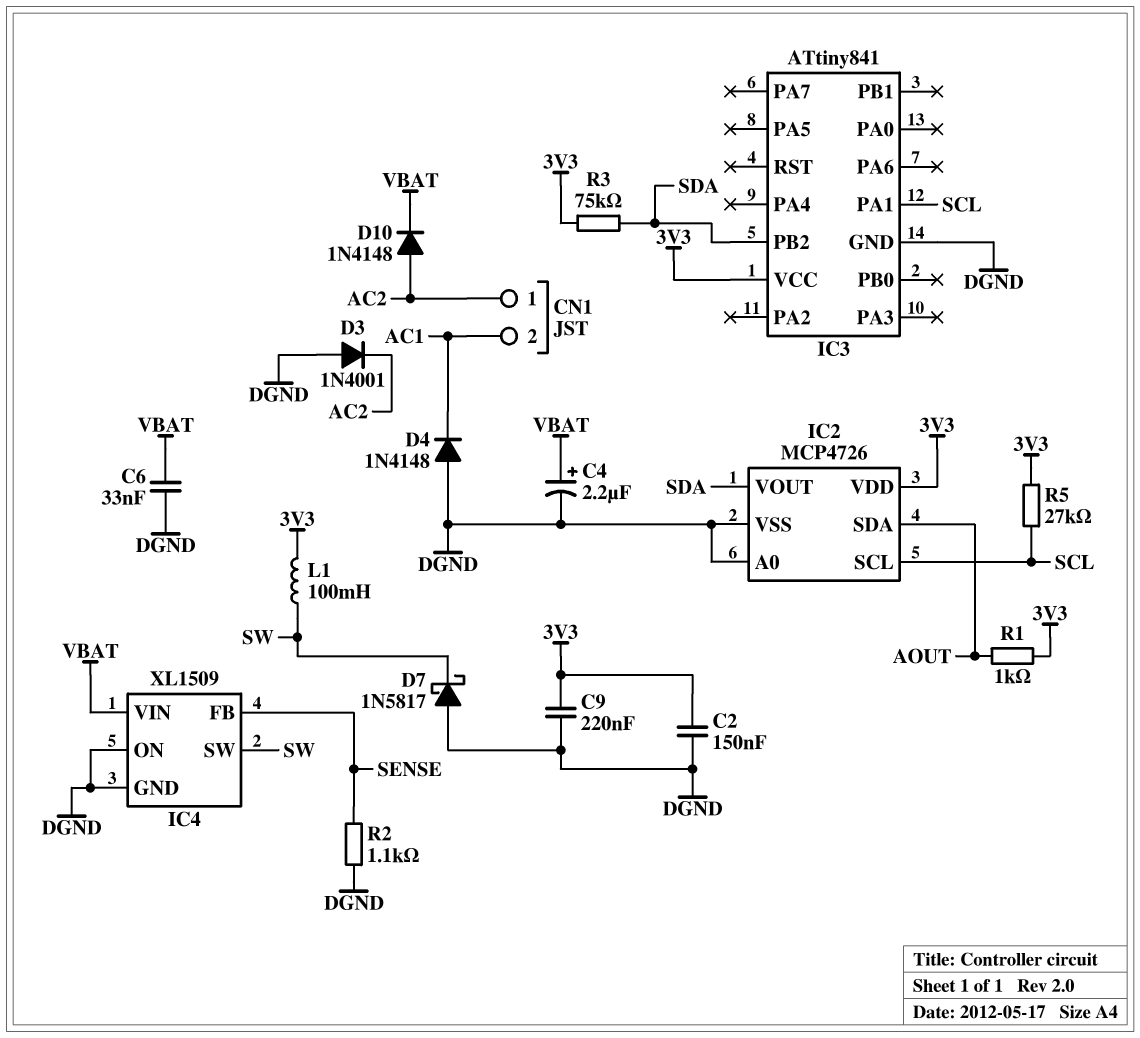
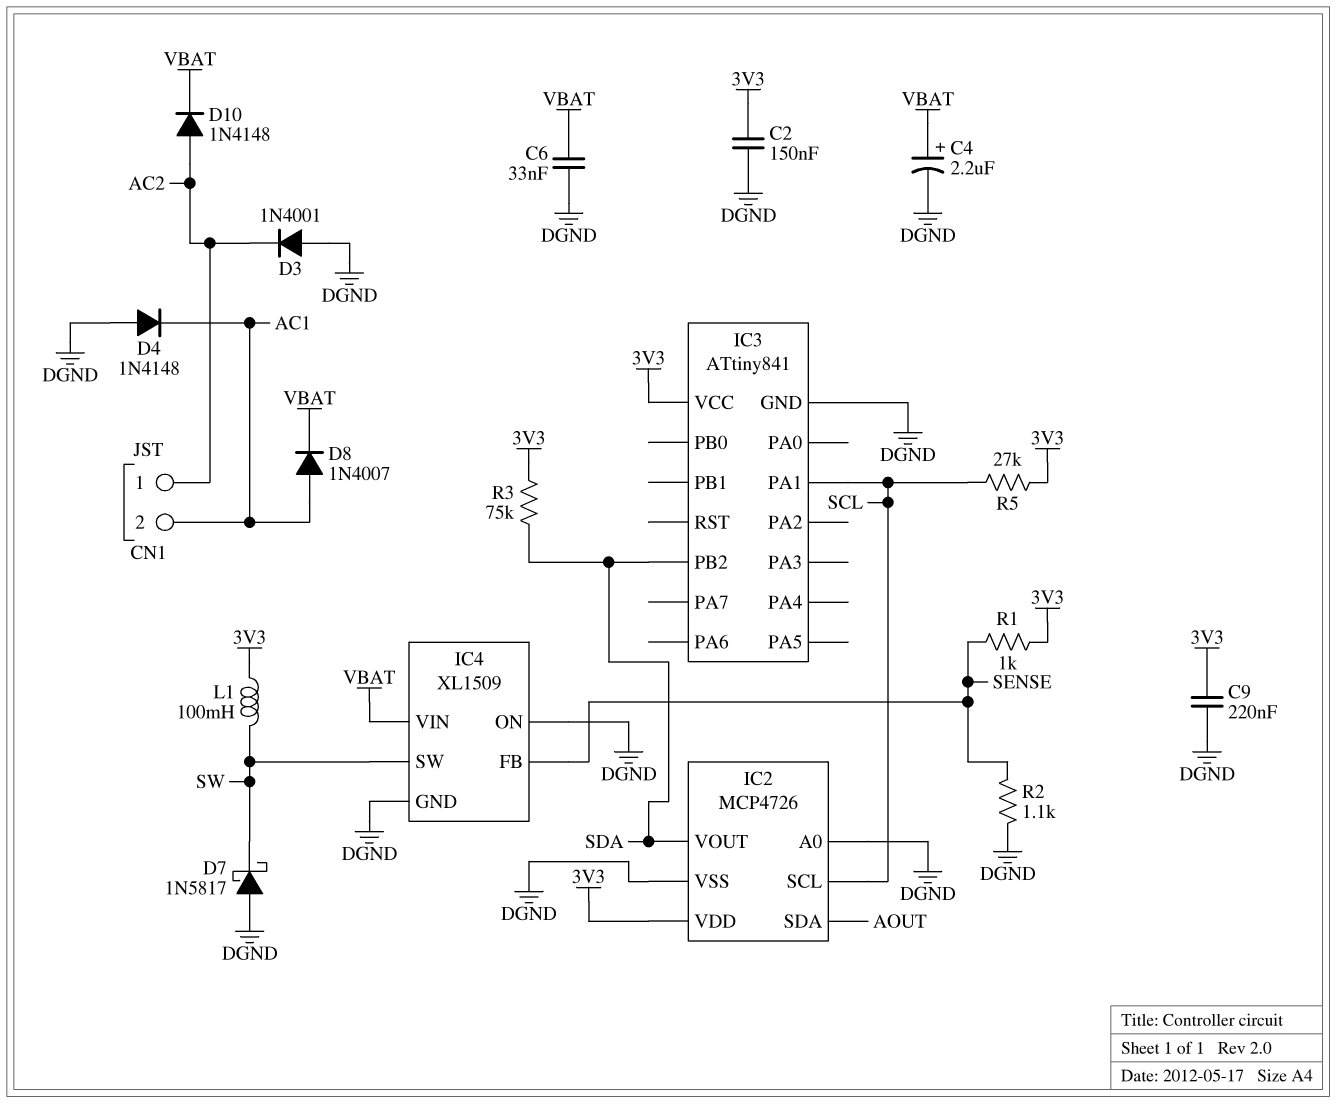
D8: none -> diode 1N4007 (A AC1, K VBAT)
R1: 1k (3V3, AOUT) -> 1k (3V3, SENSE)

